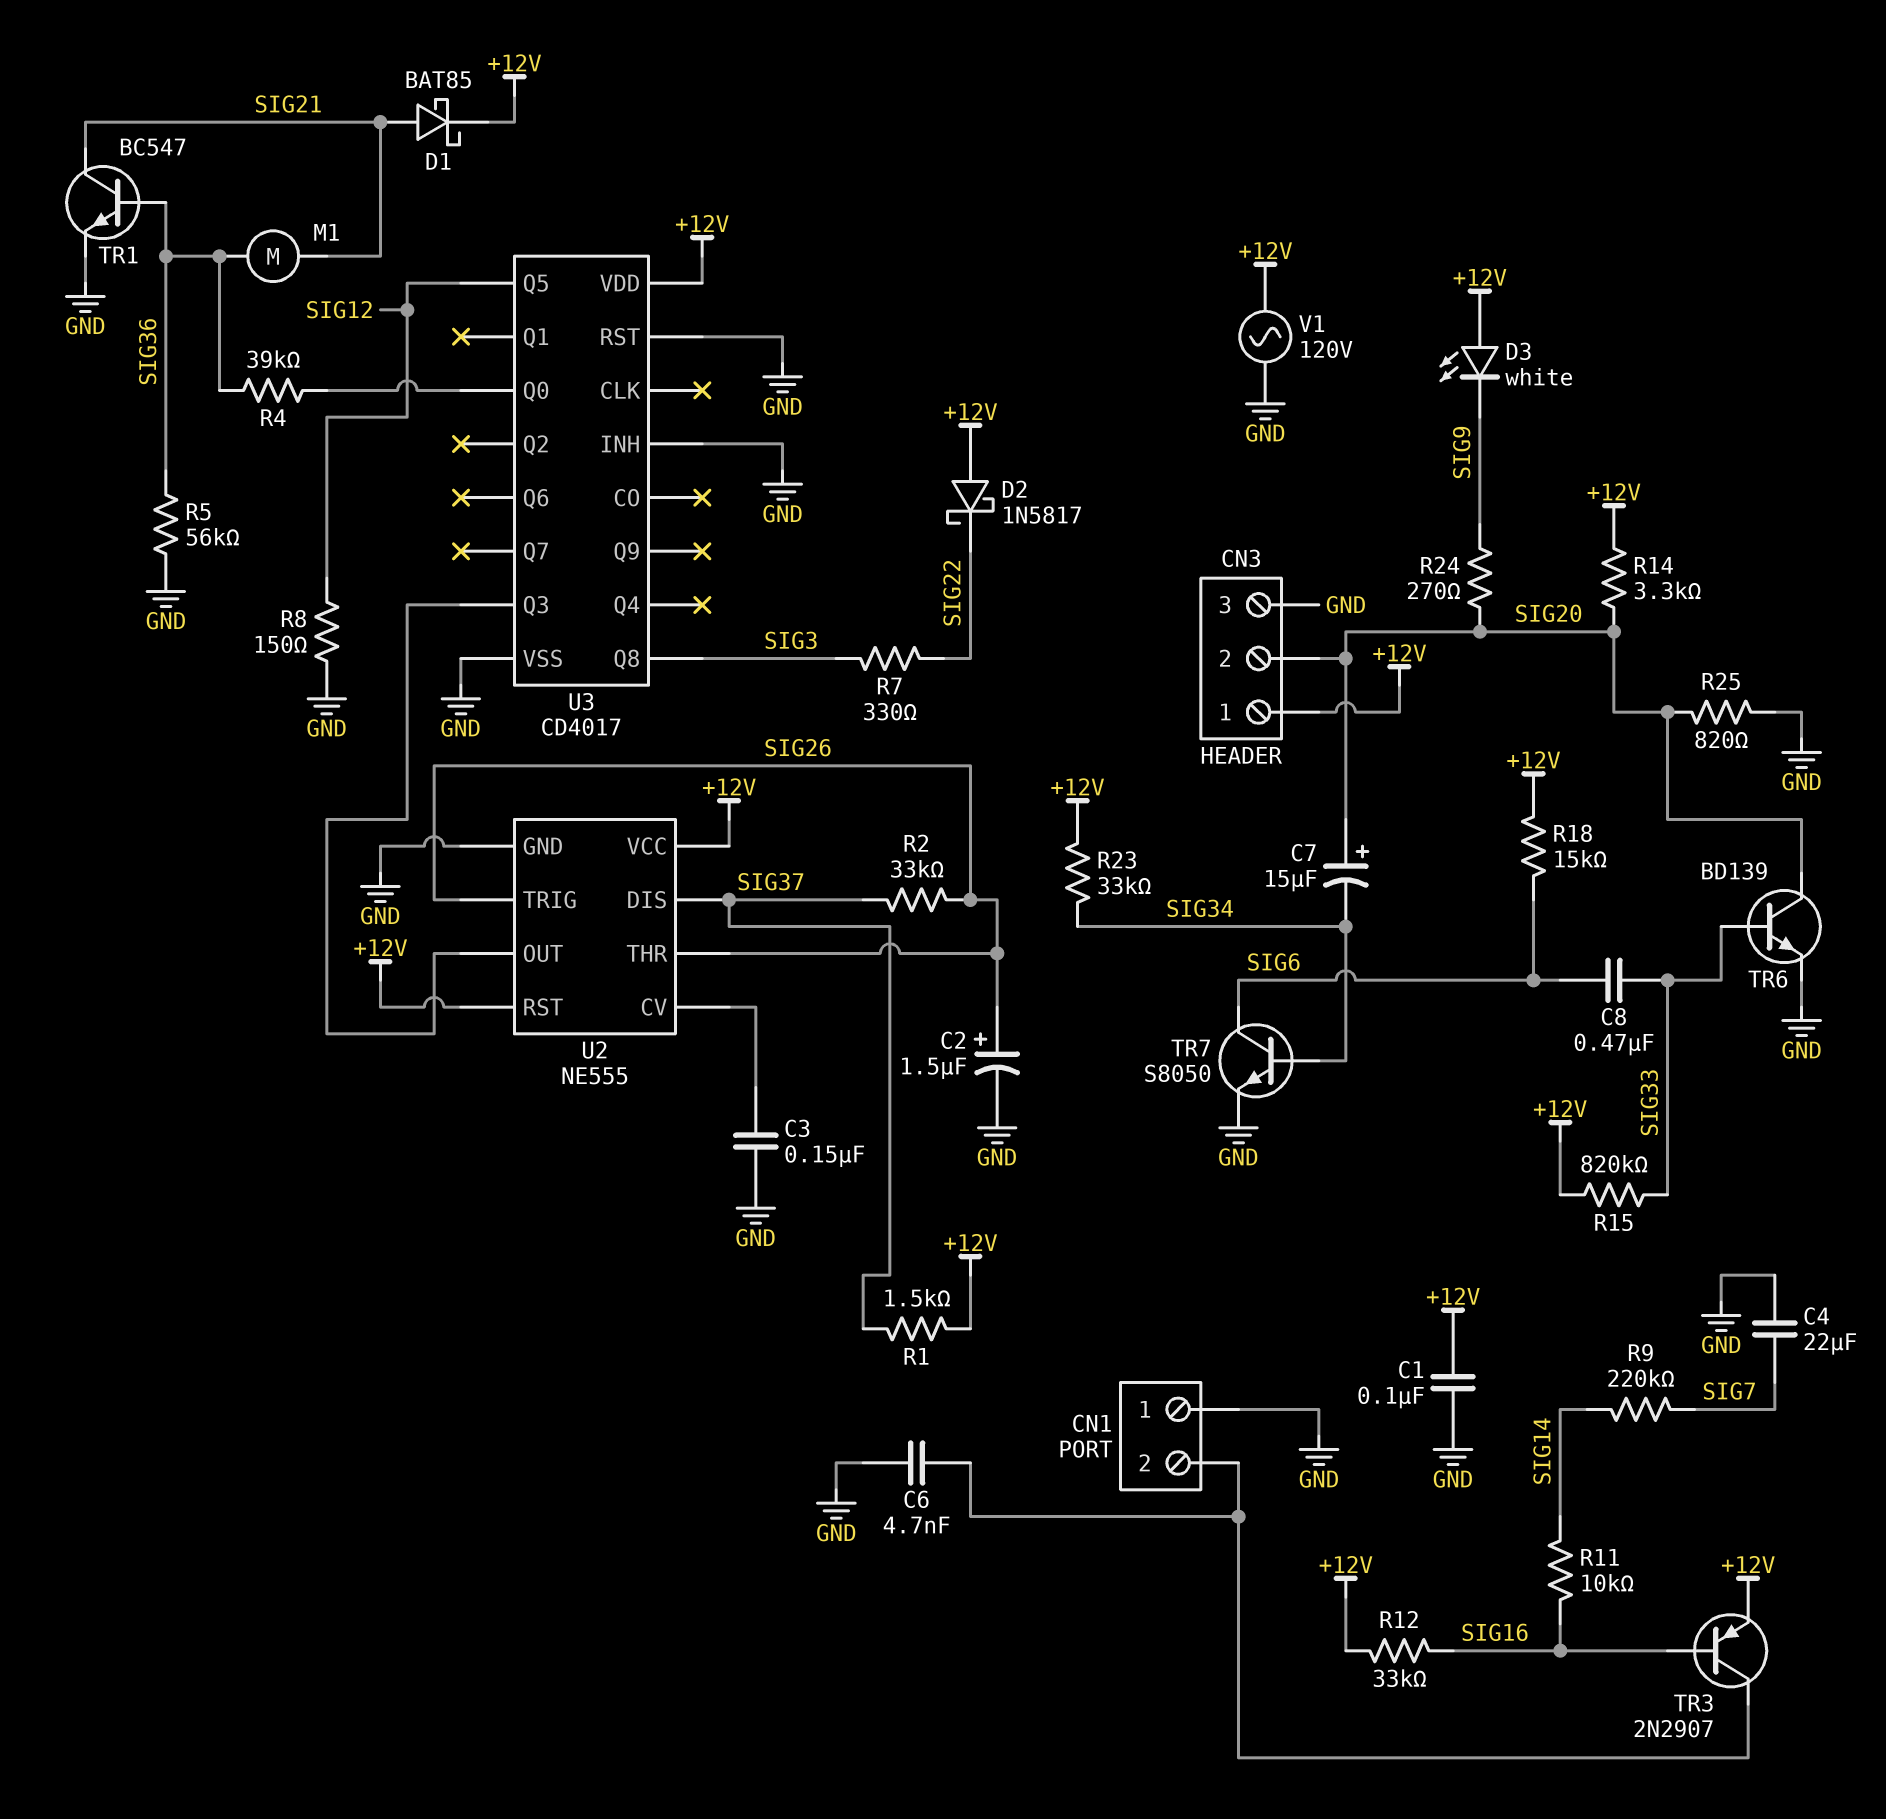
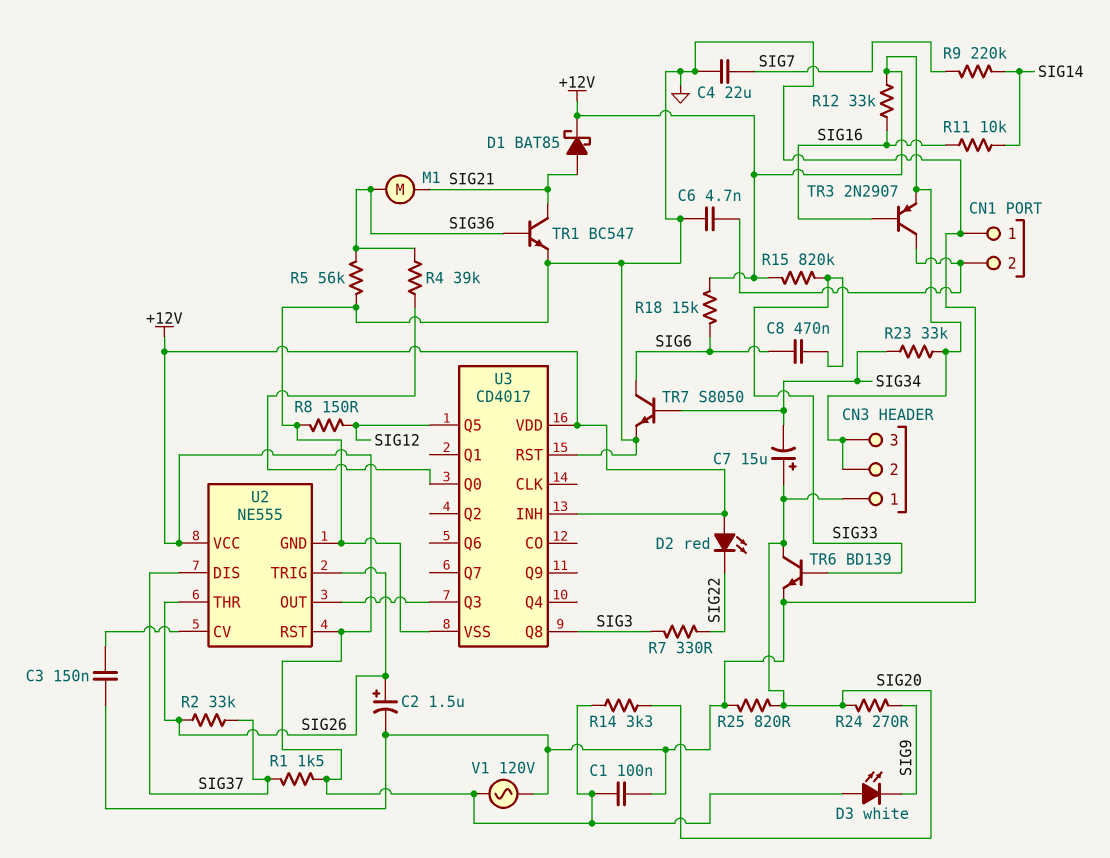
CN3 pin 1: +12V -> SIG20
CN3 pin 2: SIG20 -> +12V
CN3 pin 3: GND -> +12V
D2: schottky 1N5817 (A +12V, K SIG22) -> LED red (A +12V, K SIG22)
U3 pin INH: GND -> +12V

